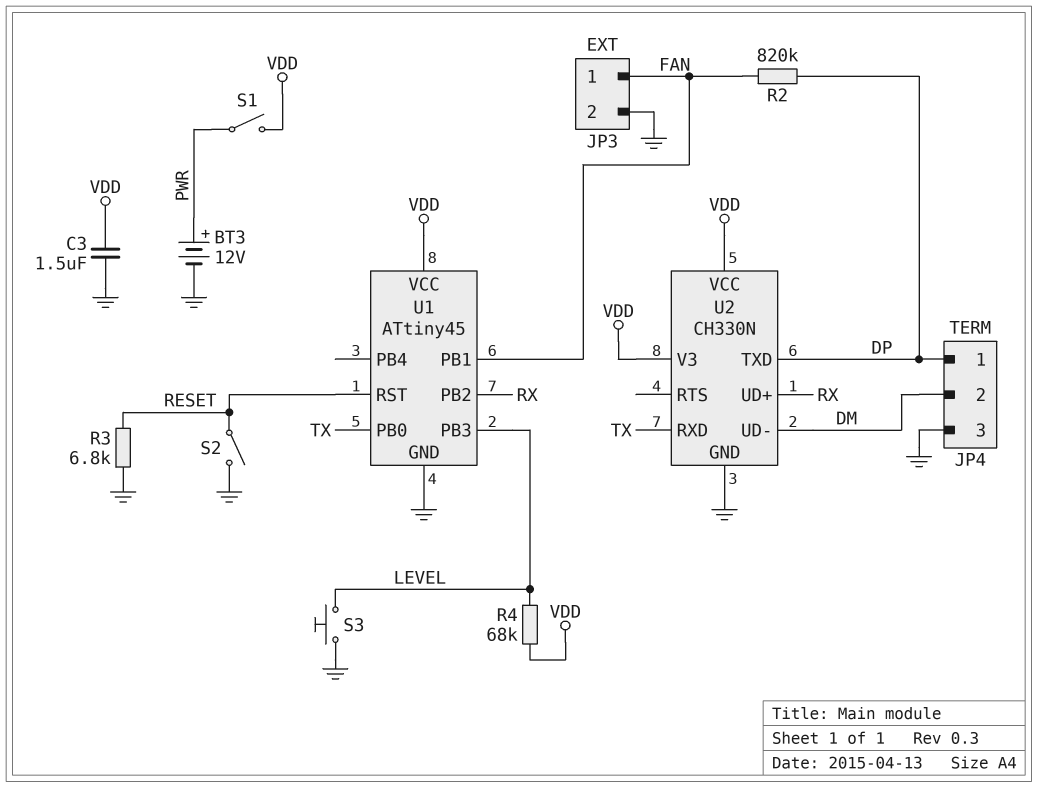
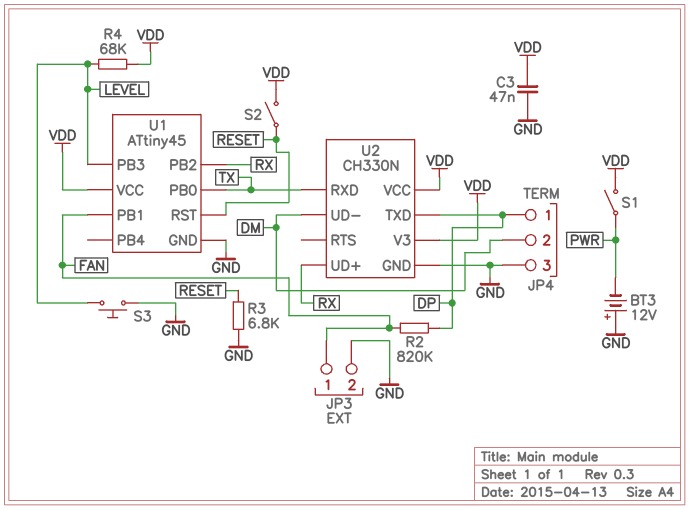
BT3: 12V (plus PWR, minus GND) -> 12V (plus GND, minus PWR)
C3: 1.5uF (GND, VDD) -> 47nF (GND, VDD)
S2: switch (GND, RESET) -> switch (RESET, VDD)

